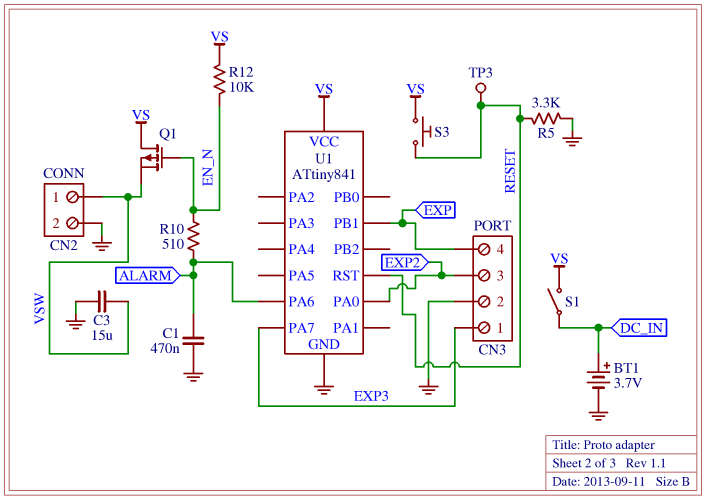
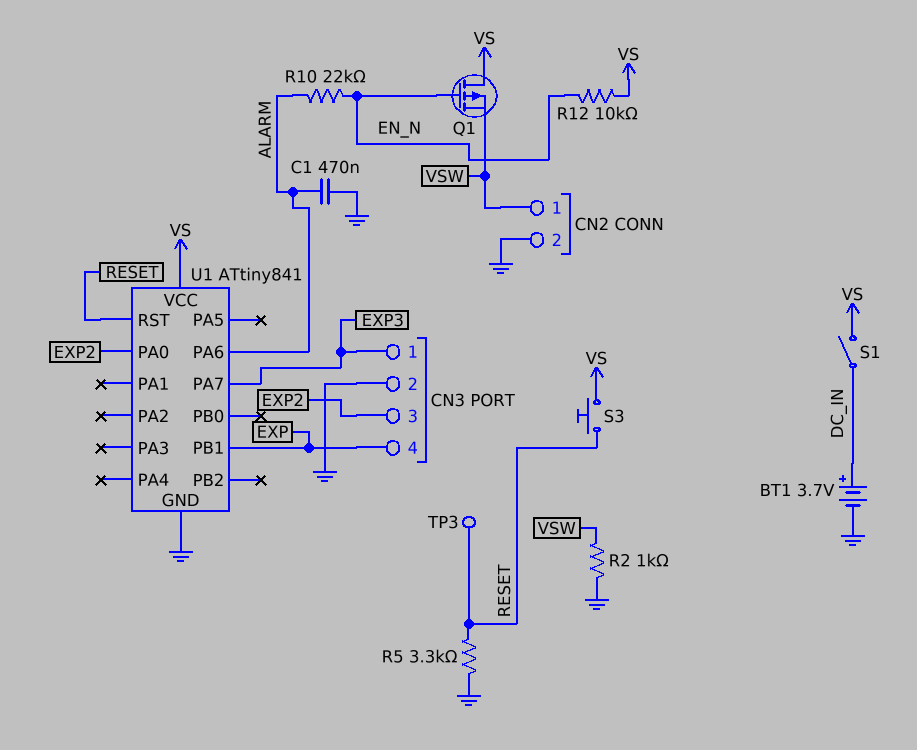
C3: 15uF (GND, VSW) -> none
R2: none -> 1k (GND, VSW)
R10: 510 (ALARM, EN_N) -> 22k (ALARM, EN_N)

